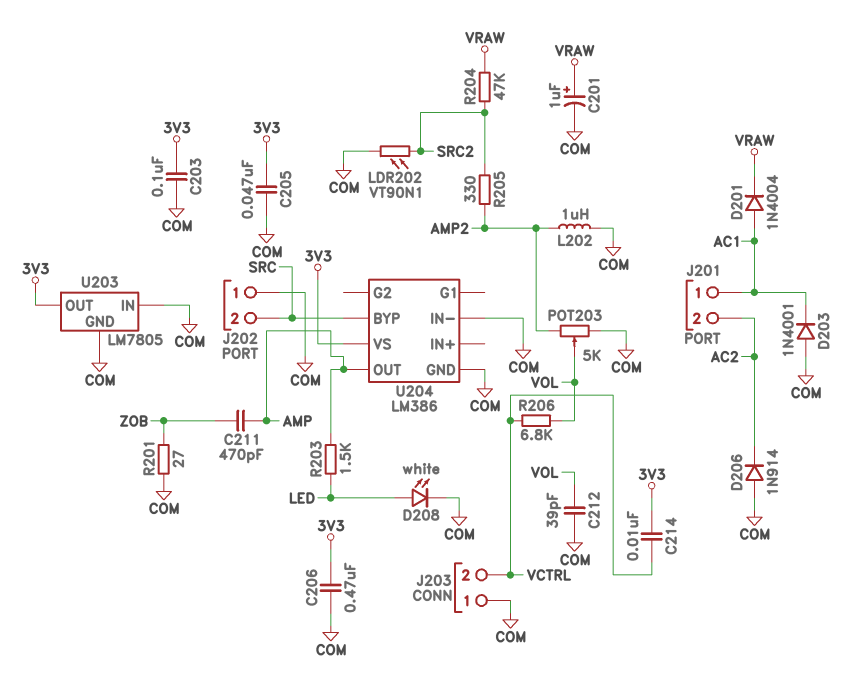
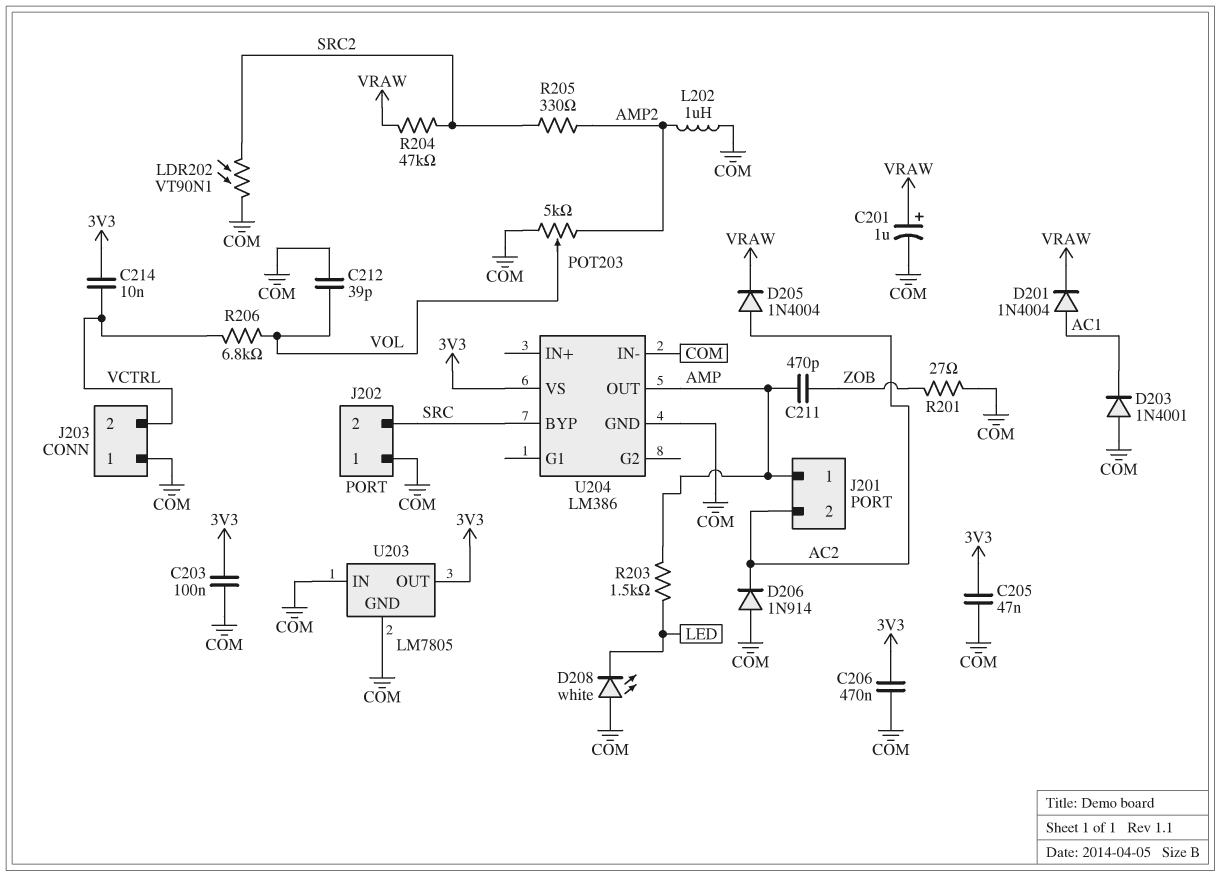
D205: none -> diode 1N4004 (A AC2, K VRAW)
D208: LED white (A LED, K COM) -> LED white (A COM, K LED)
J201 pin 1: AC1 -> AMP

